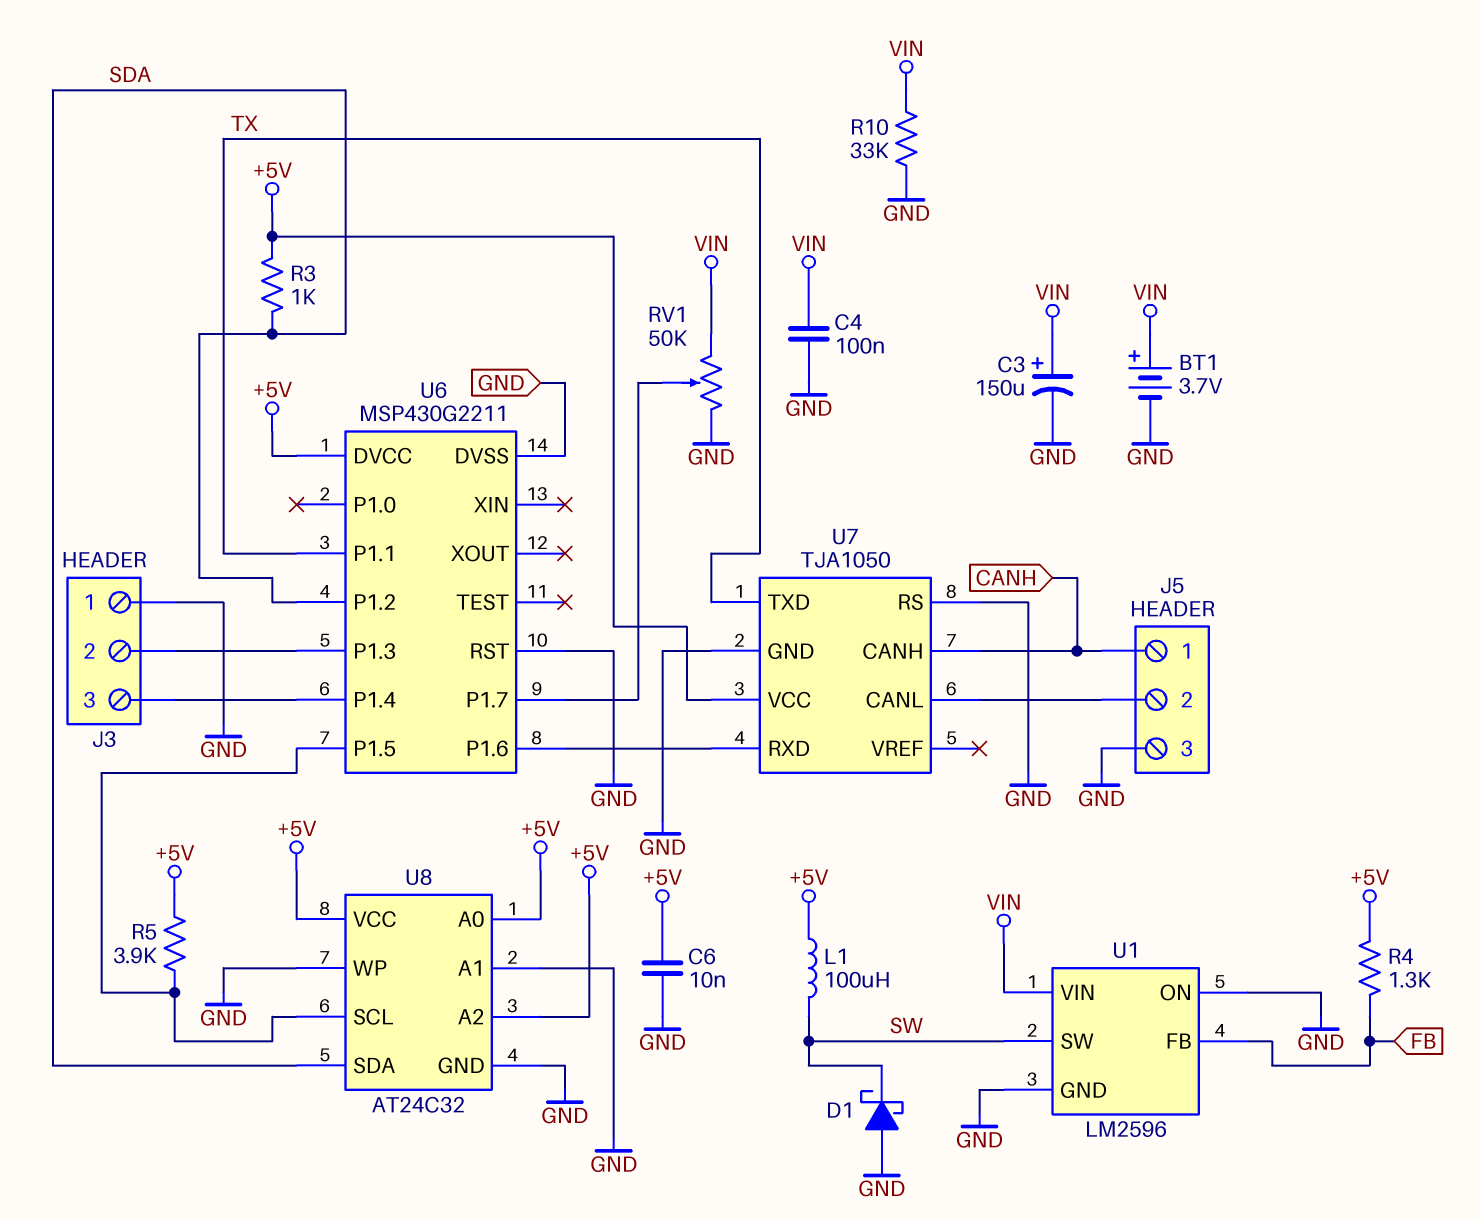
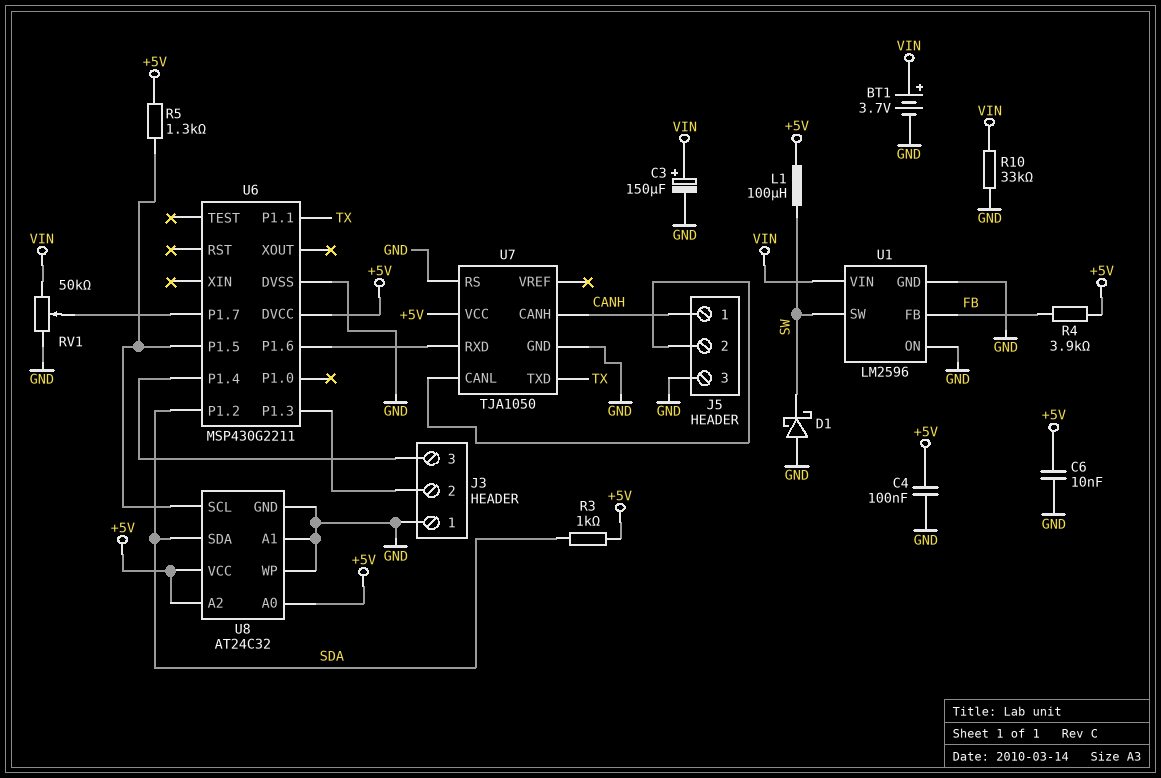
C4: 100nF (GND, VIN) -> 100nF (+5V, GND)
R4: 1.3k (+5V, FB) -> 3.9k (+5V, FB)
R5: 3.9k (+5V, U6/P1.5) -> 1.3k (+5V, U6/P1.5)
U6 pin RST: GND -> none

